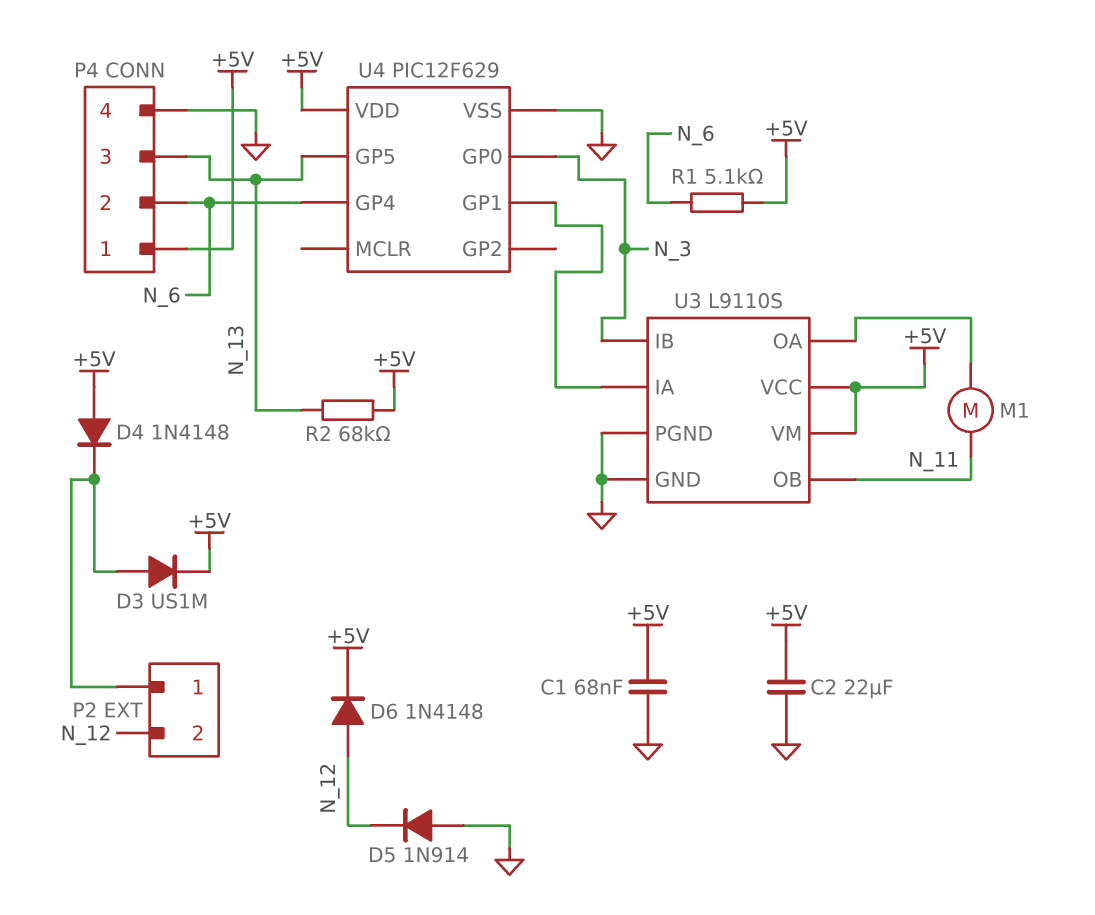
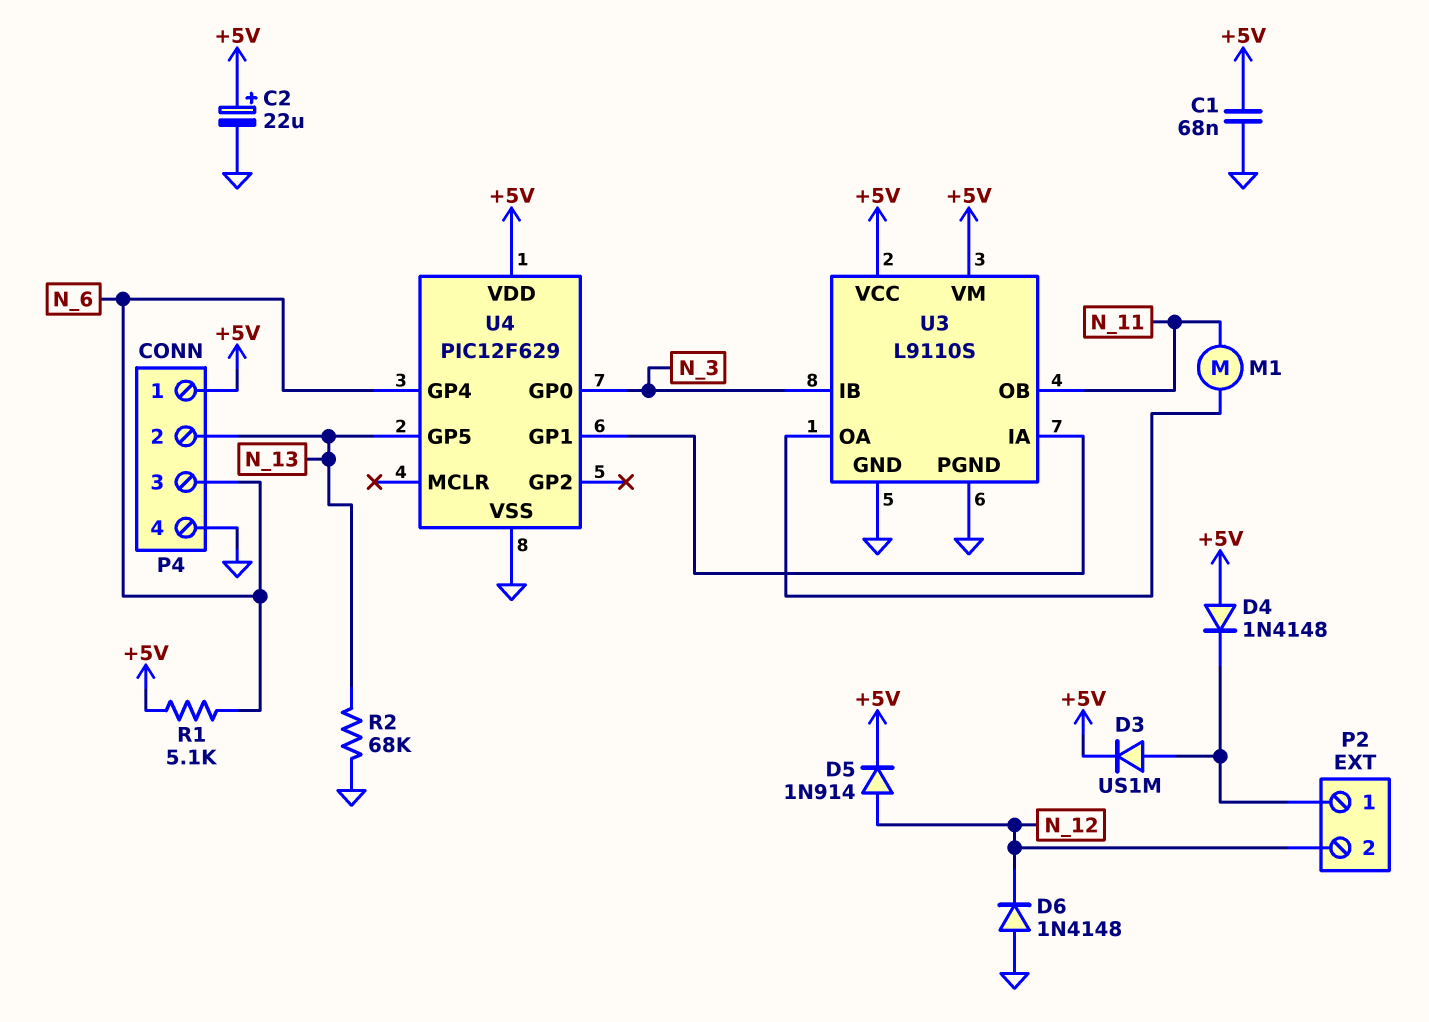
C2: 22uF (+5V, GND) -> 22uF (plus +5V, minus GND)
D5: diode 1N914 (A GND, K N_12) -> diode 1N914 (A N_12, K +5V)
D6: diode 1N4148 (A N_12, K +5V) -> diode 1N4148 (A GND, K N_12)
P4 pin 2: N_6 -> N_13
P4 pin 3: N_13 -> N_6
R2: 68k (+5V, N_13) -> 68k (GND, N_13)

